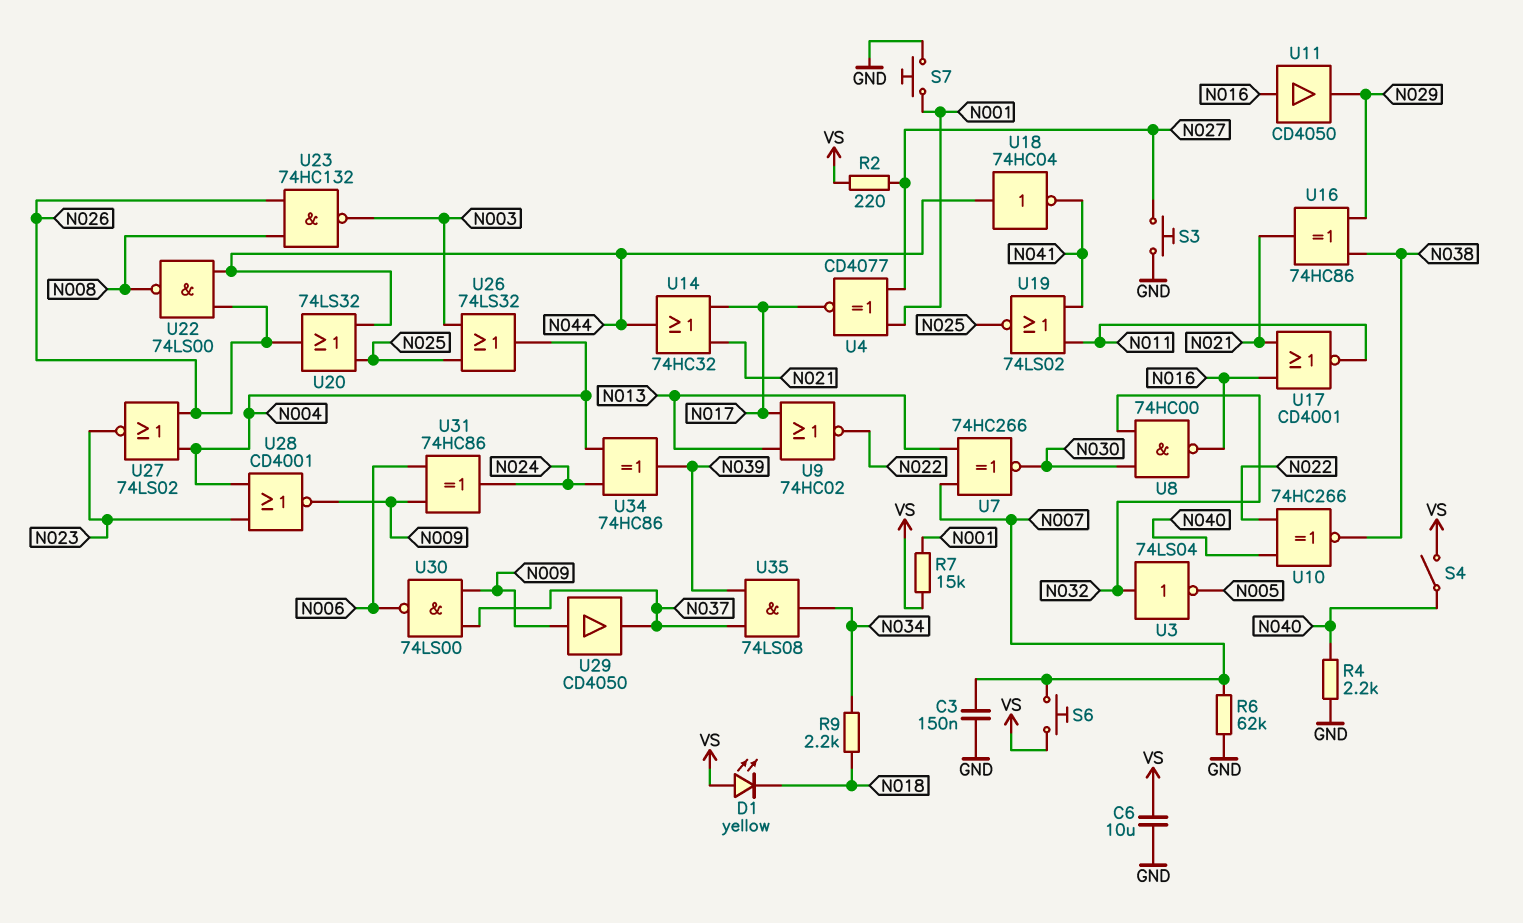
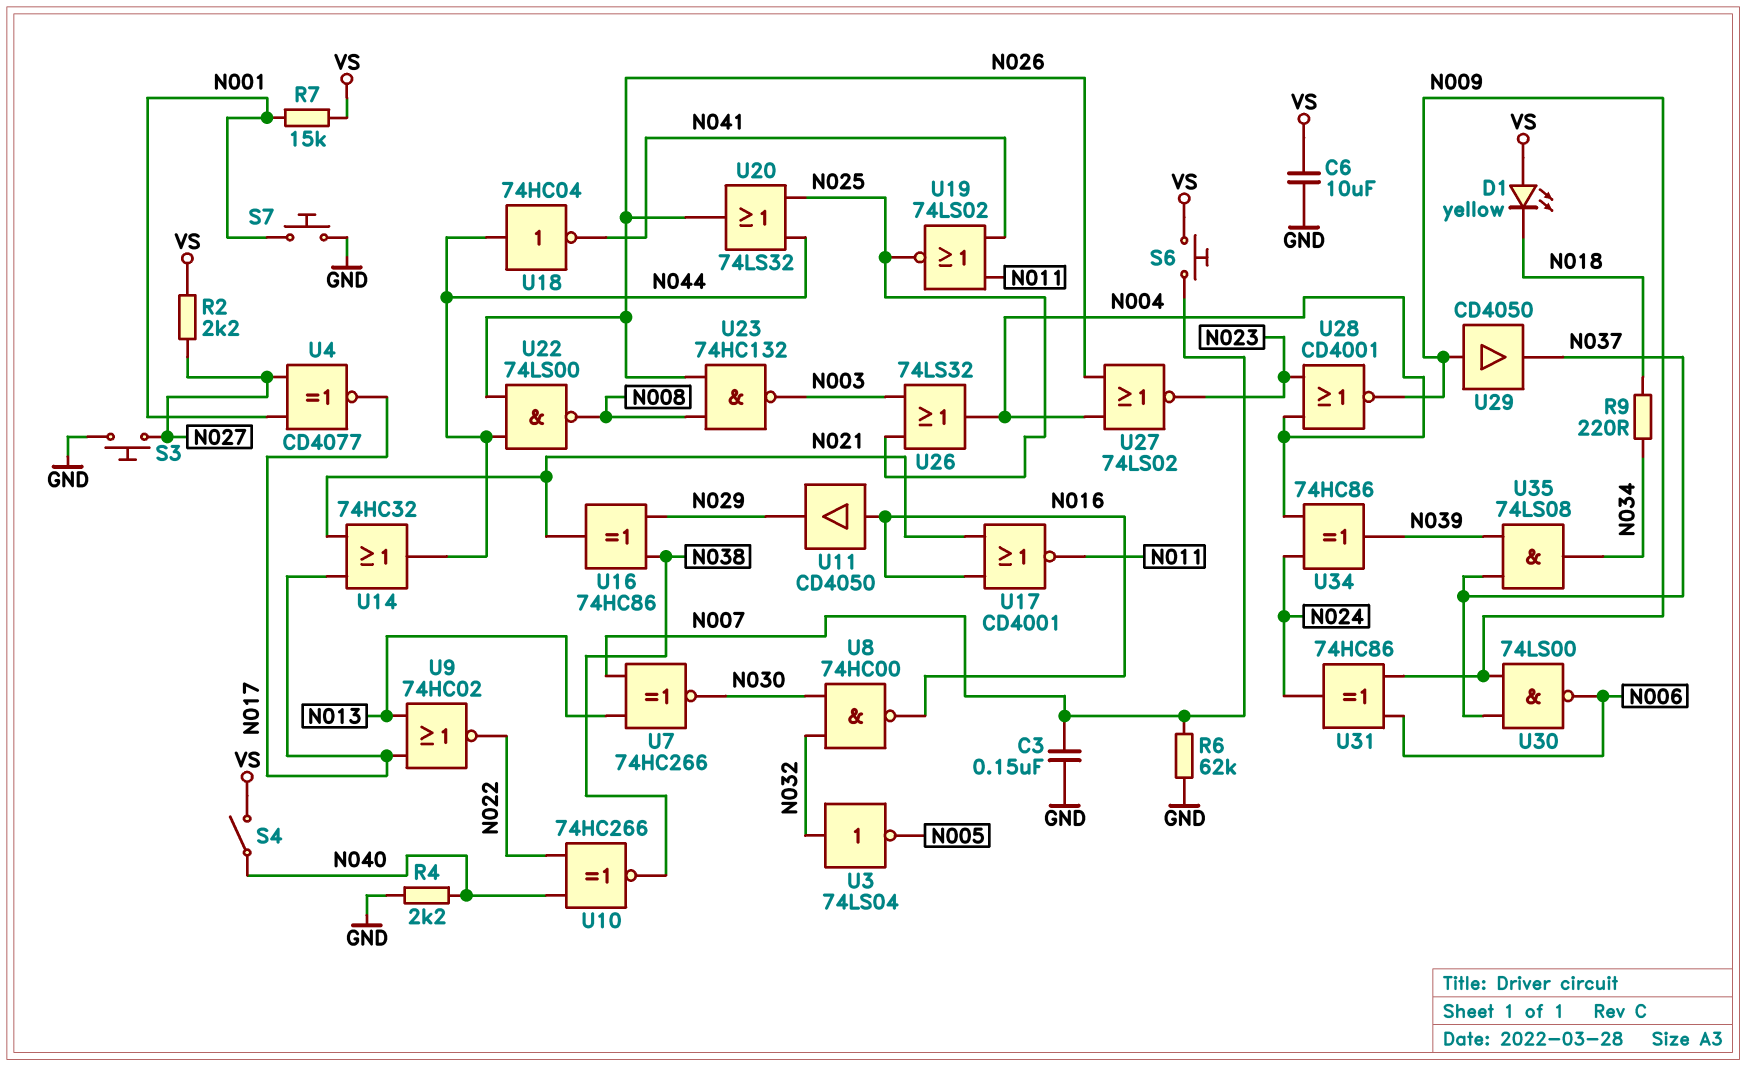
R2: 220 (N027, VS) -> 2.2k (N027, VS)
R9: 2.2k (N018, N034) -> 220 (N018, N034)

